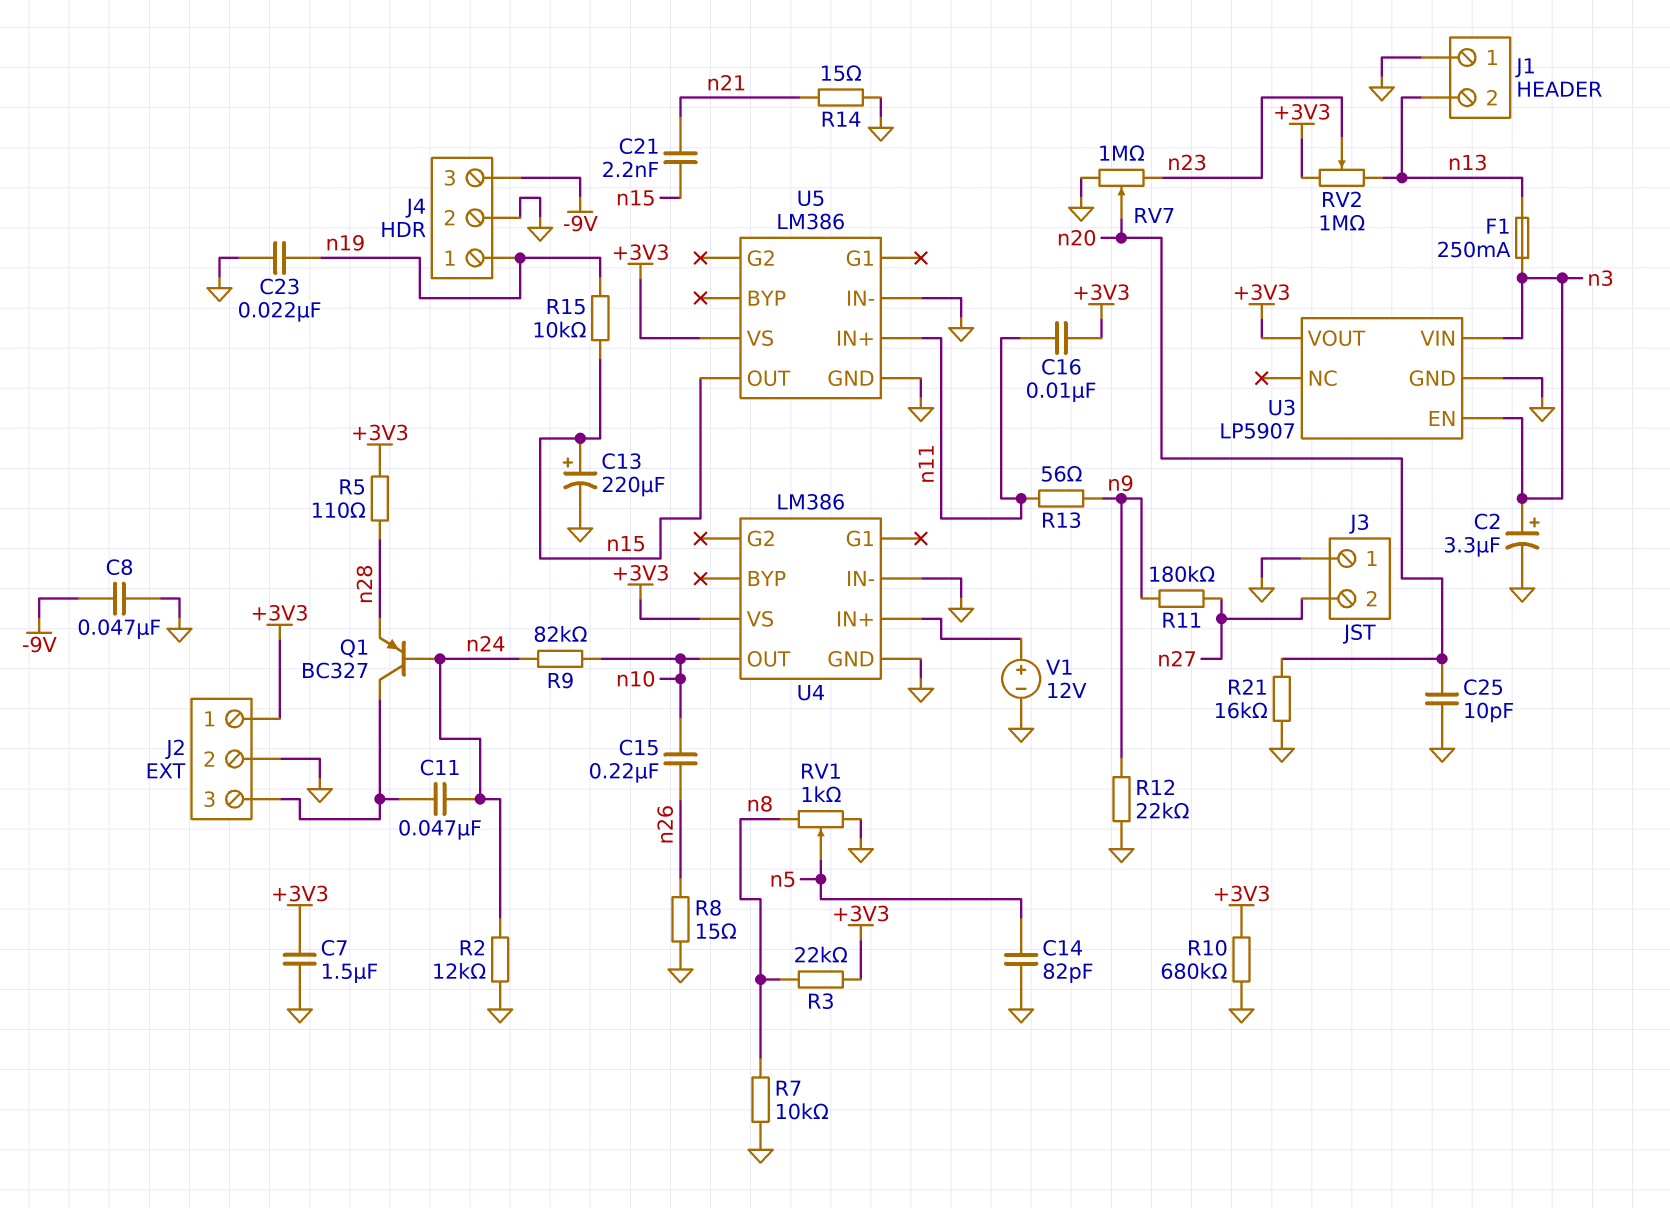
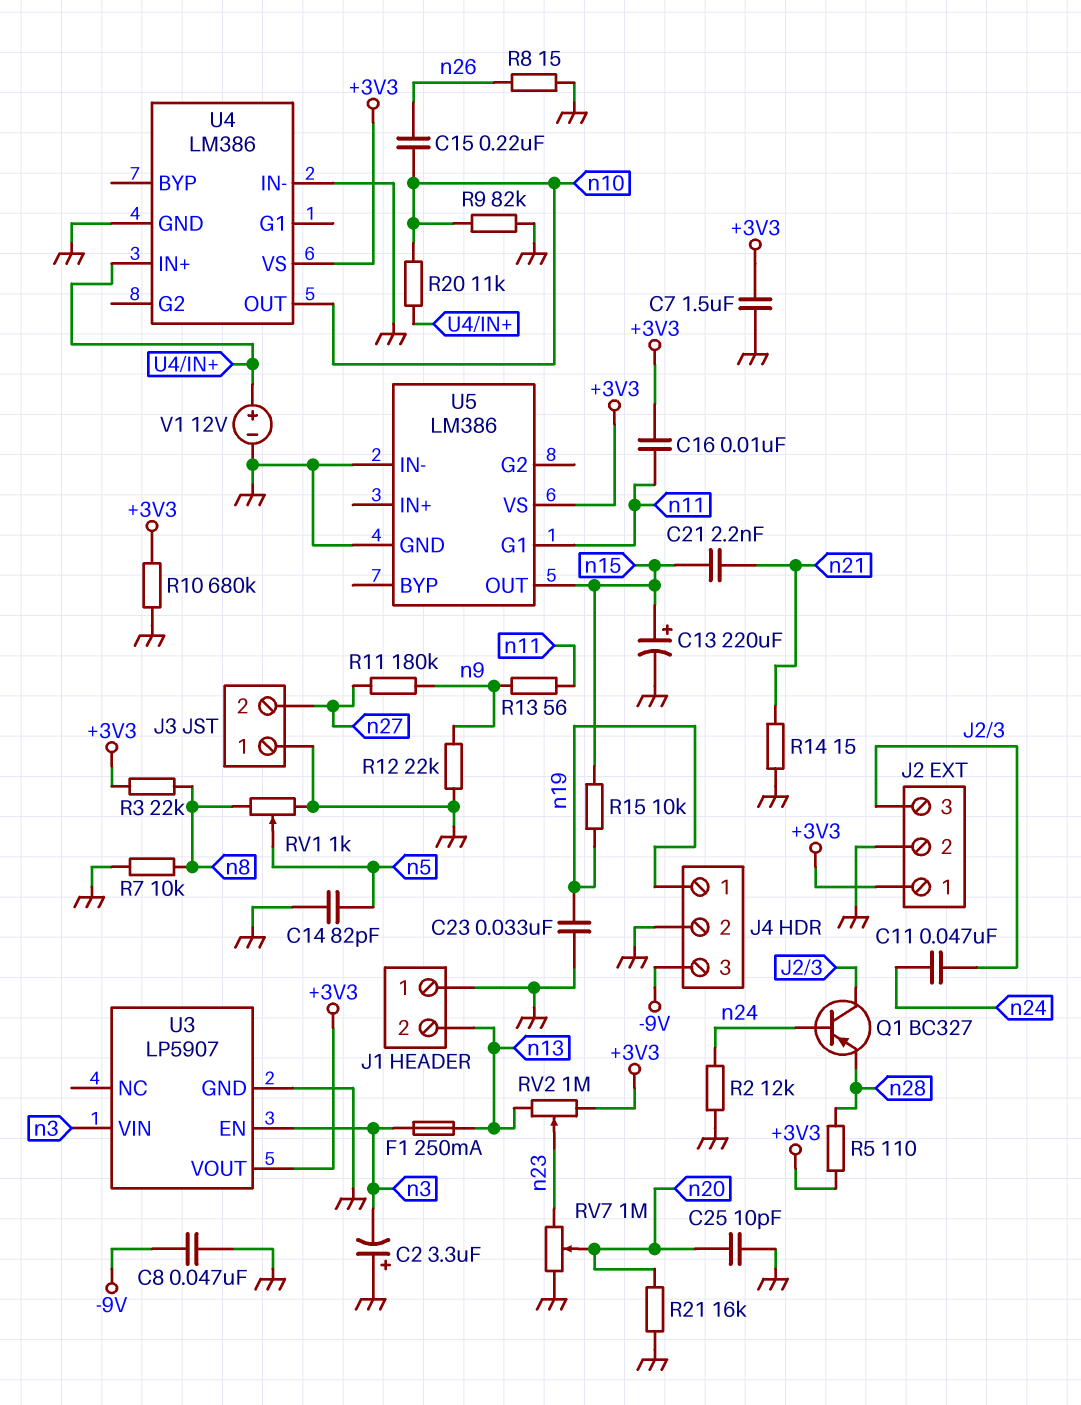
C2: 3.3uF (plus n3, minus GND) -> 3.3uF (plus GND, minus n3)
C23: 22nF (GND, n19) -> 33nF (GND, n19)
R9: 82k (n10, n24) -> 82k (GND, n10)
R20: none -> 11k (U4/IN+, n10)
U5 pin G1: none -> n11
U5 pin IN+: n11 -> none

